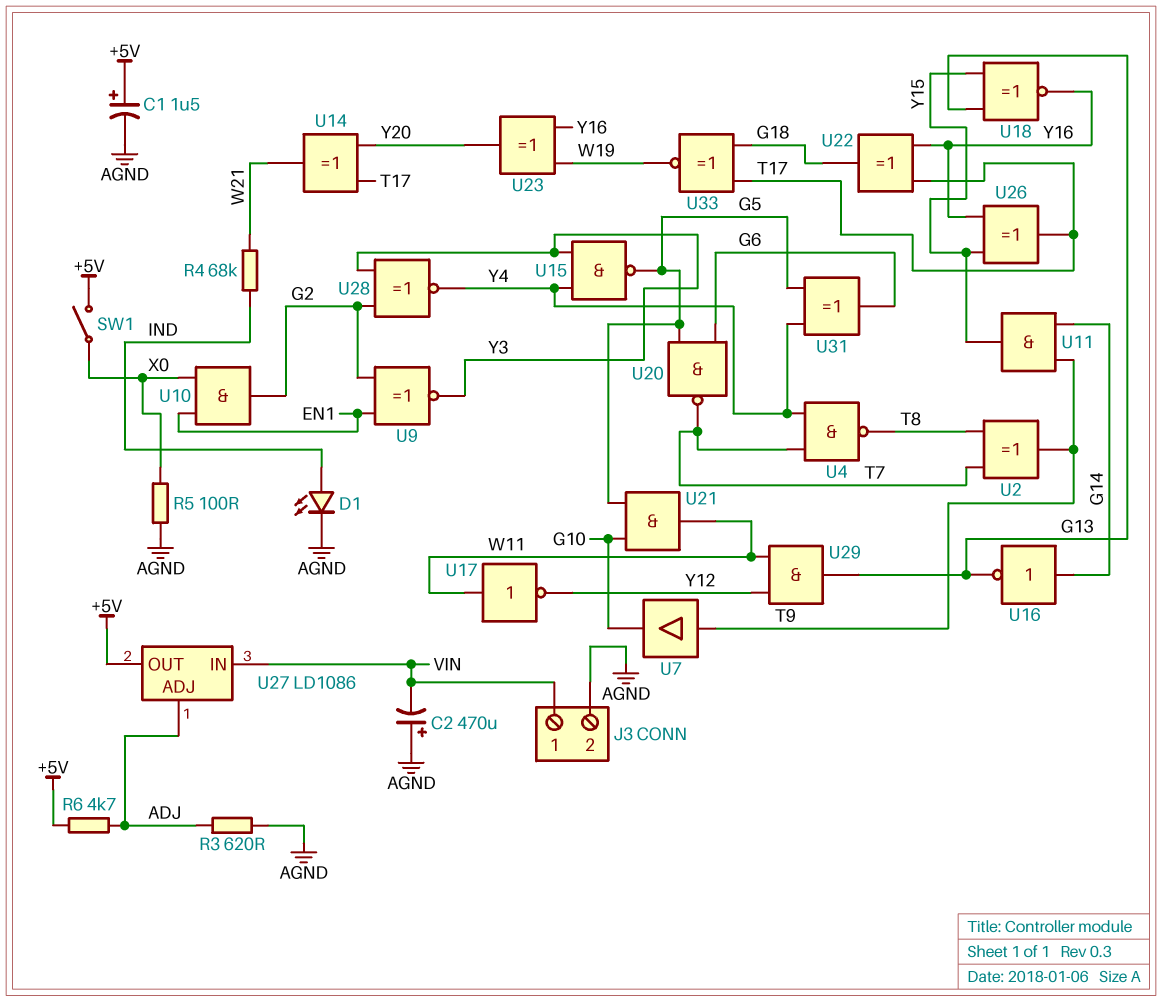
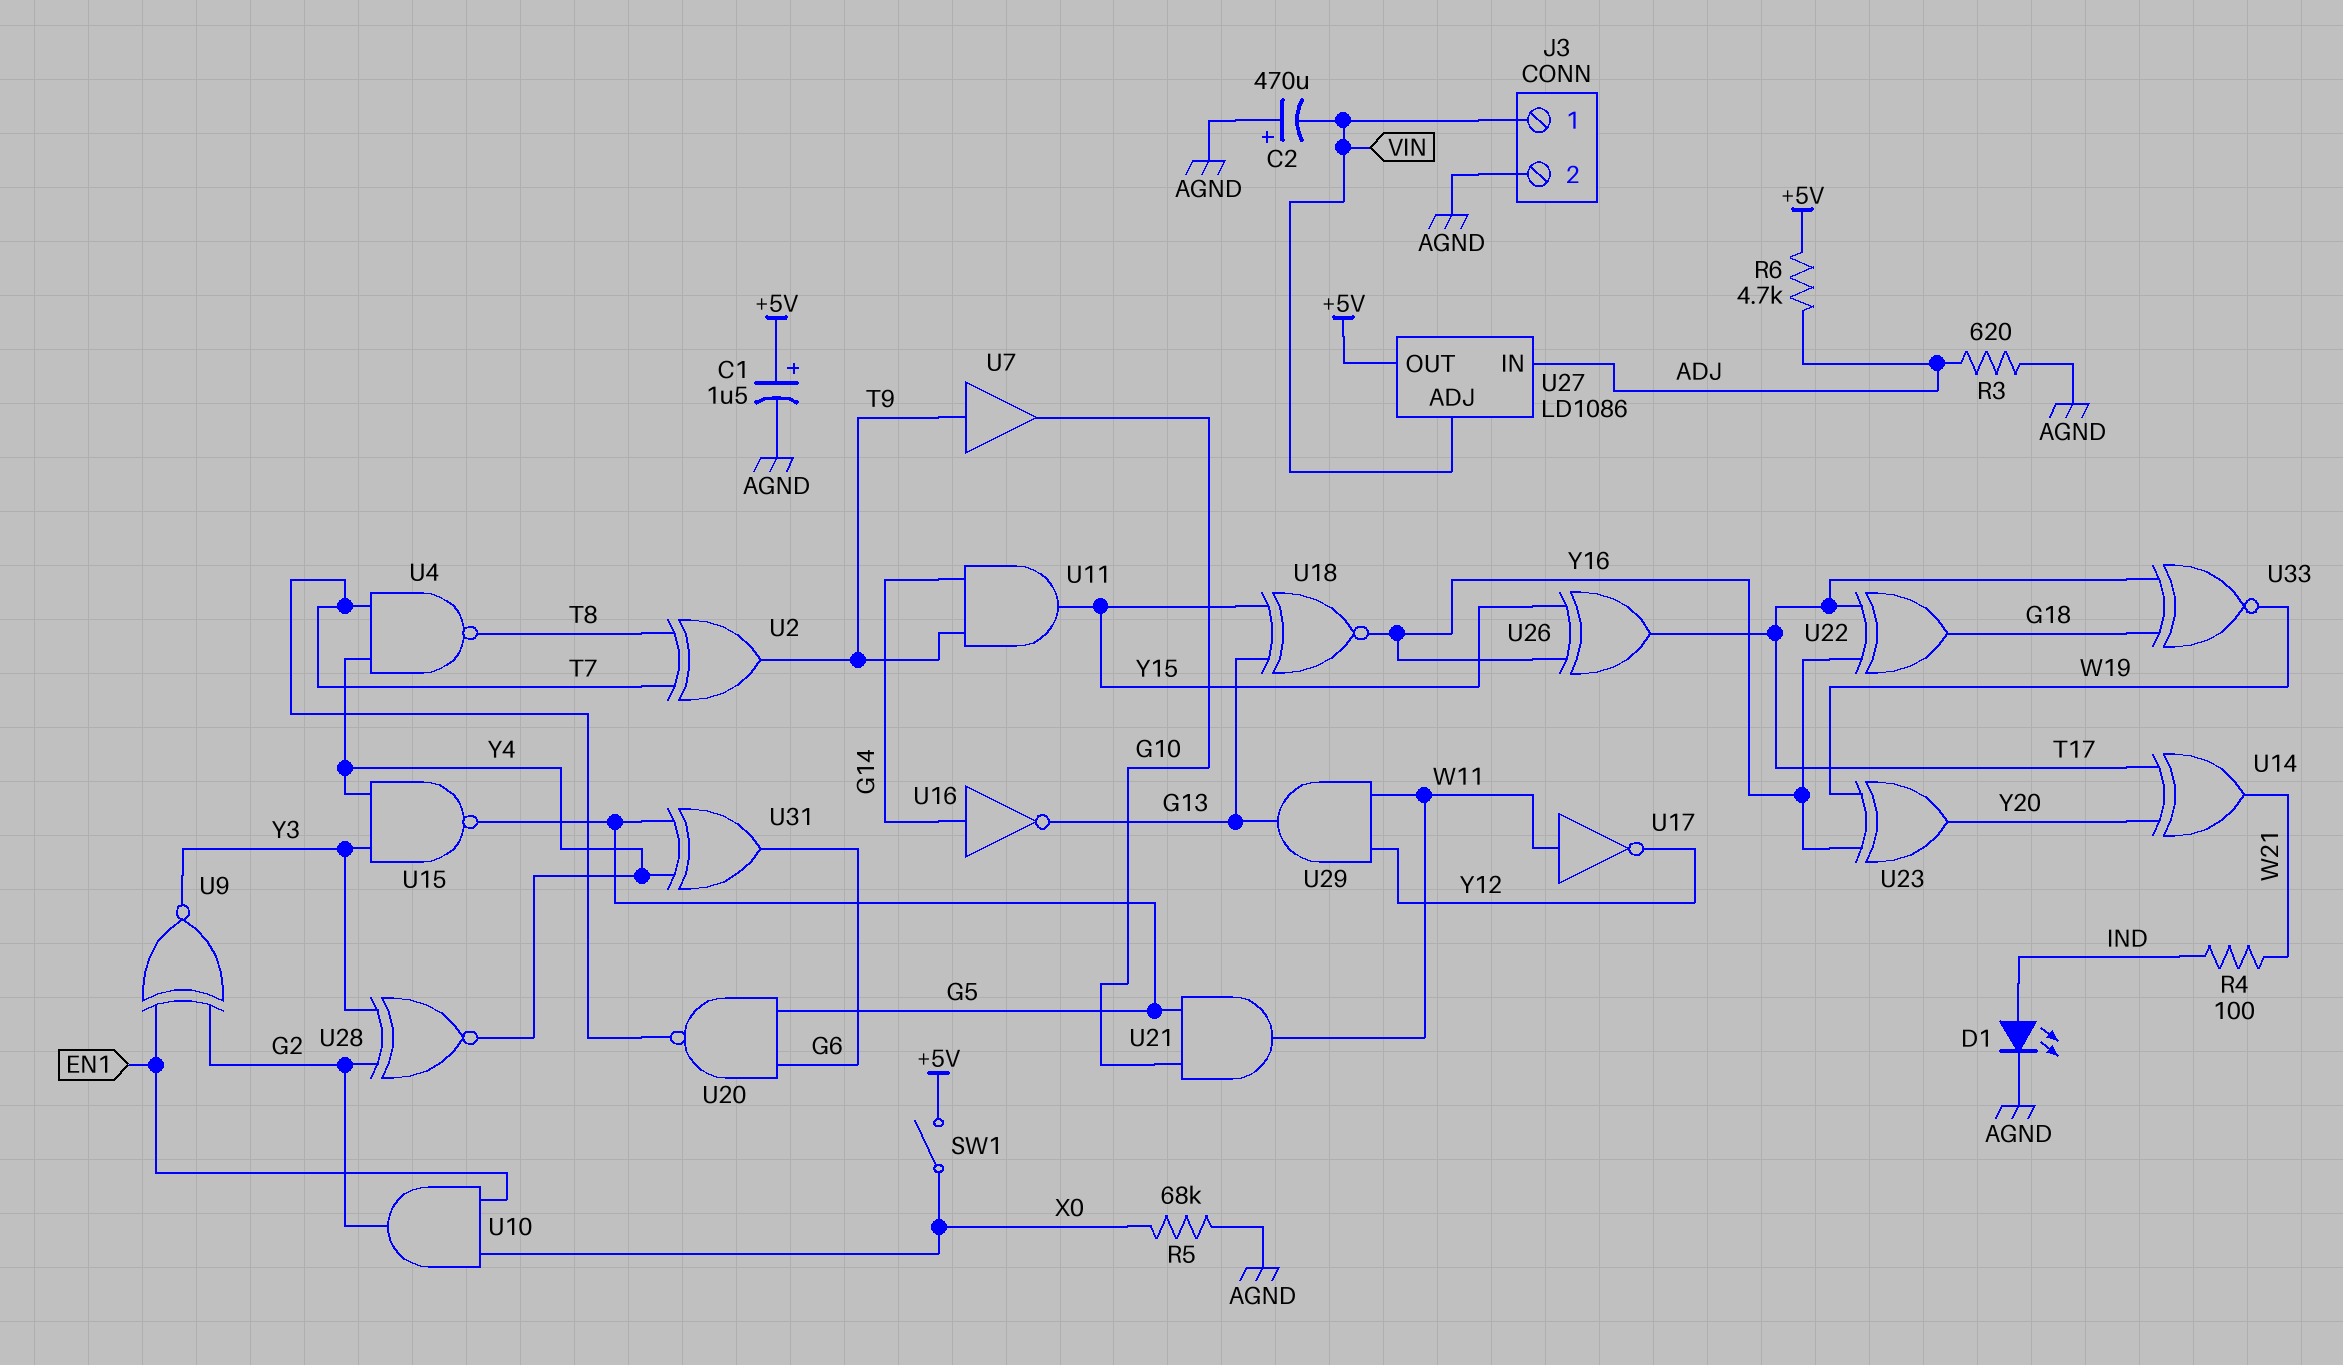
R4: 68k (IND, W21) -> 100 (IND, W21)
R5: 100 (AGND, X0) -> 68k (AGND, X0)
U27 pin ADJ: ADJ -> VIN
U27 pin IN: VIN -> ADJ

